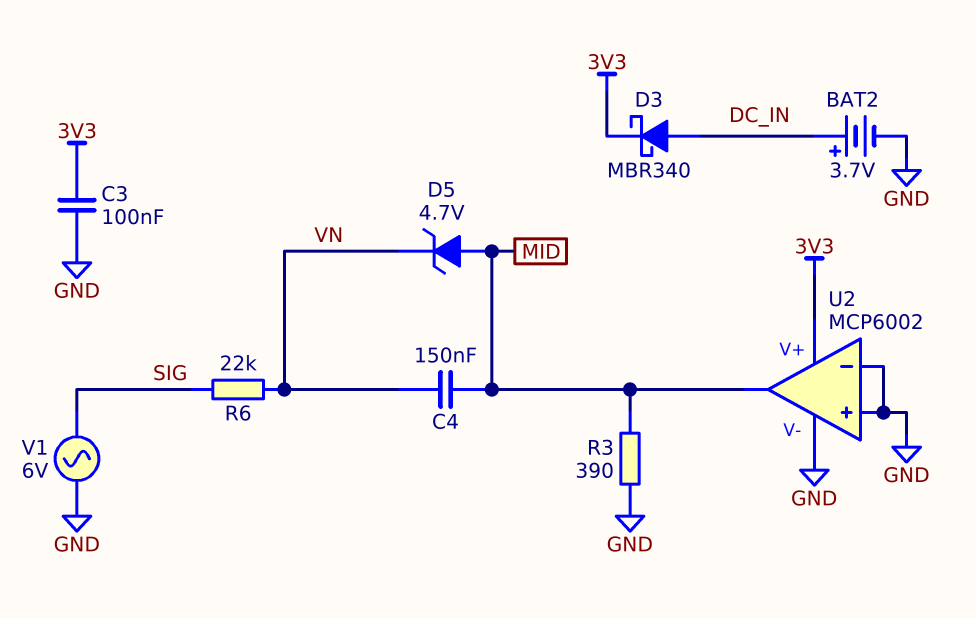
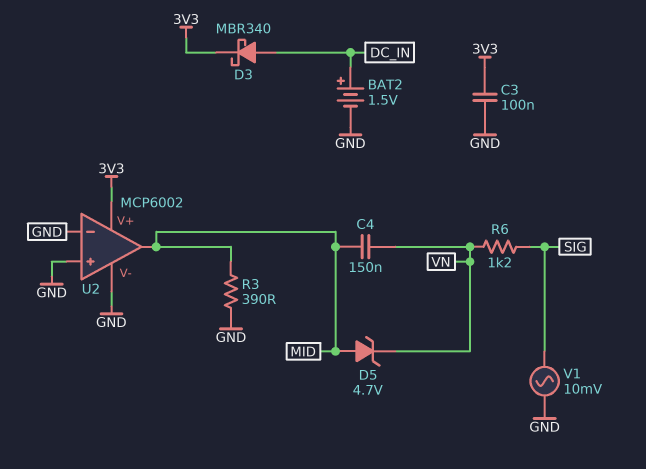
BAT2: 3.7V (plus DC_IN, minus GND) -> 1.5V (plus DC_IN, minus GND)
R6: 22k (SIG, VN) -> 1.2k (SIG, VN)
V1: AC 6V (GND, SIG) -> AC 10mV (GND, SIG)

